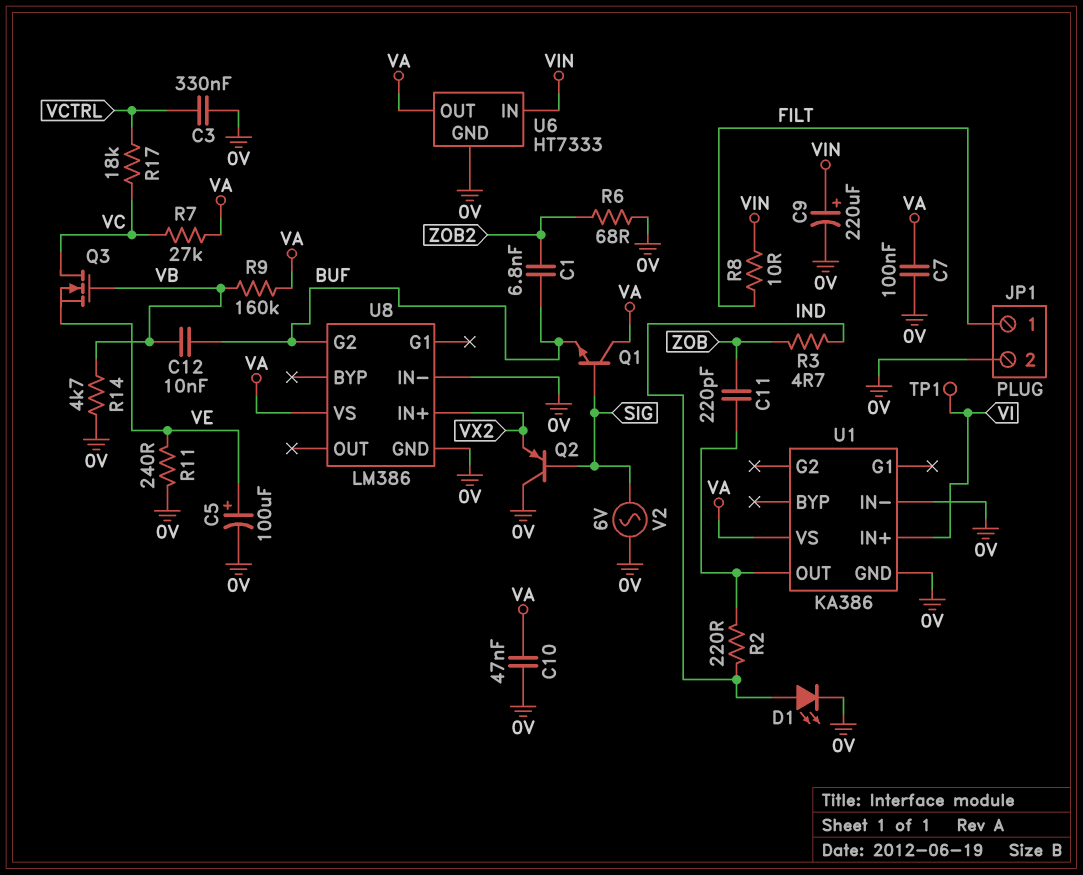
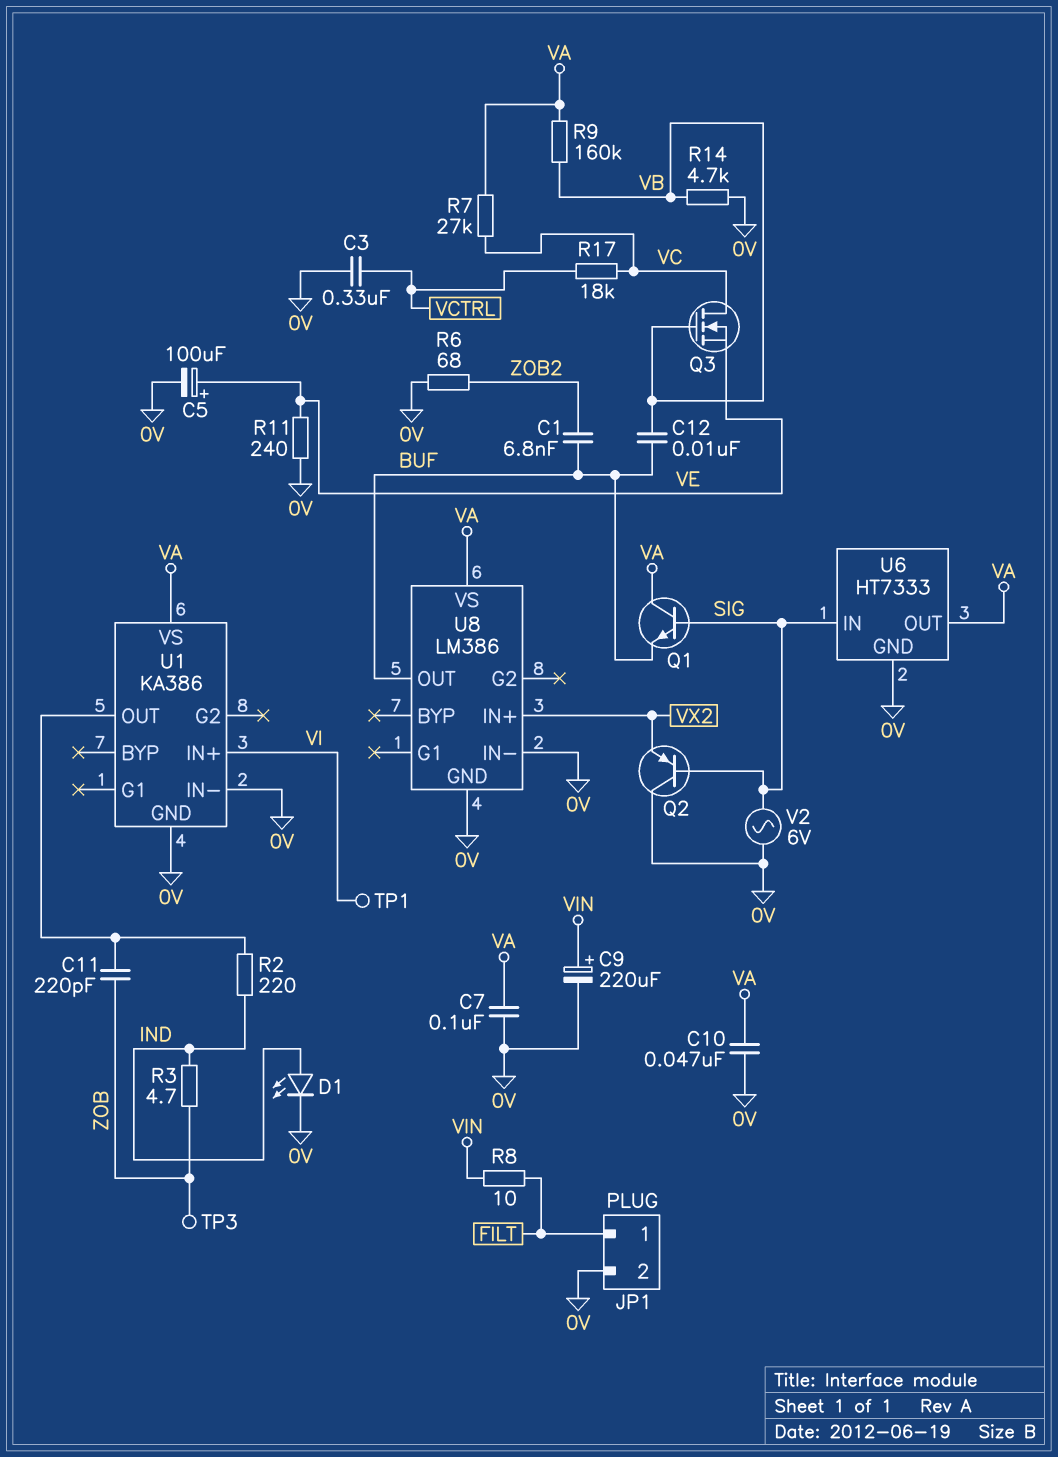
TP3: none -> test point (ZOB)
U6 pin IN: VIN -> SIG
U8 pin G2: BUF -> none
U8 pin OUT: none -> BUF

